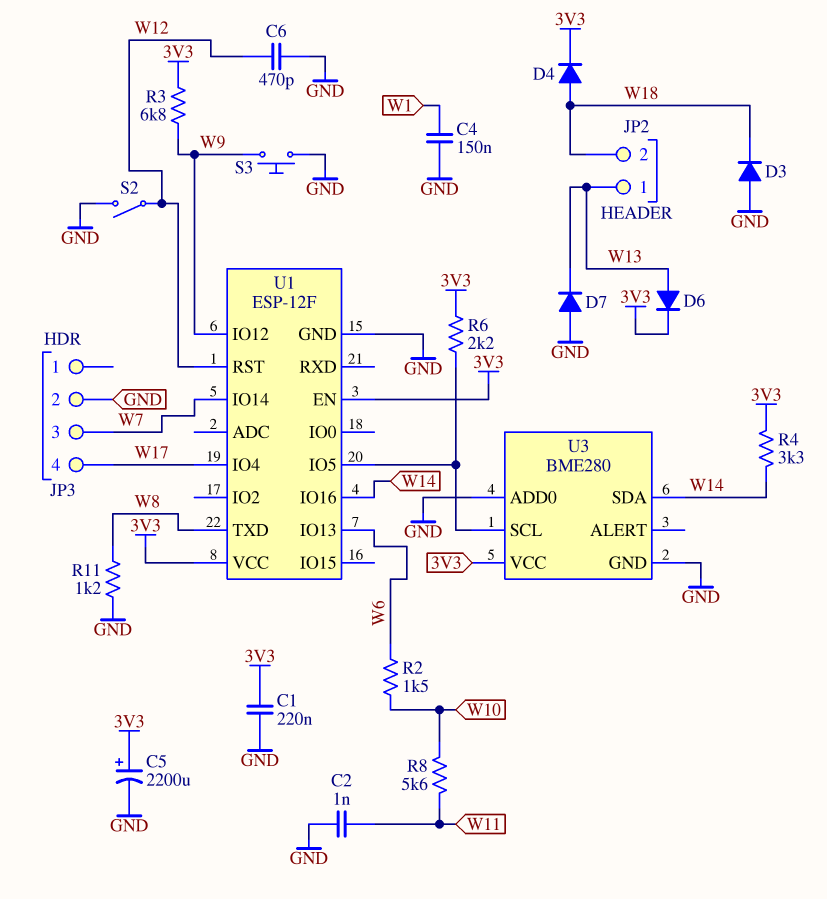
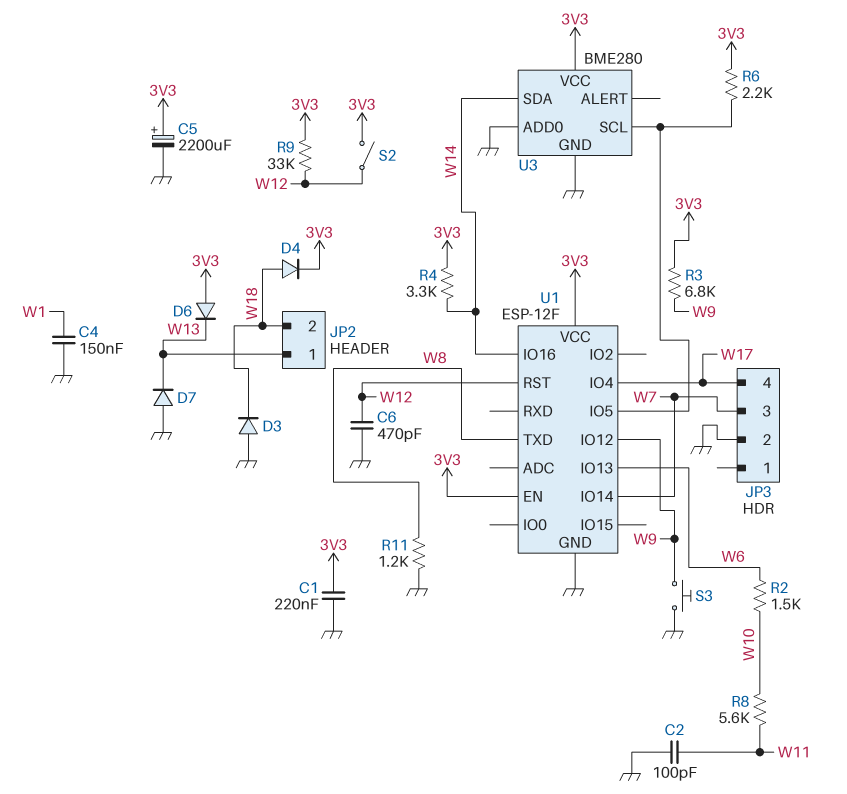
C2: 1nF (GND, W11) -> 100pF (GND, W11)
D6: diode (A W13, K 3V3) -> diode (A 3V3, K W13)
R9: none -> 33k (3V3, W12)
S2: switch (GND, W12) -> switch (3V3, W12)

